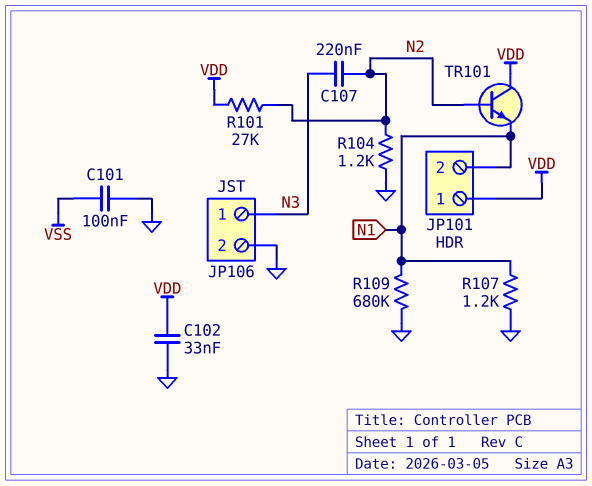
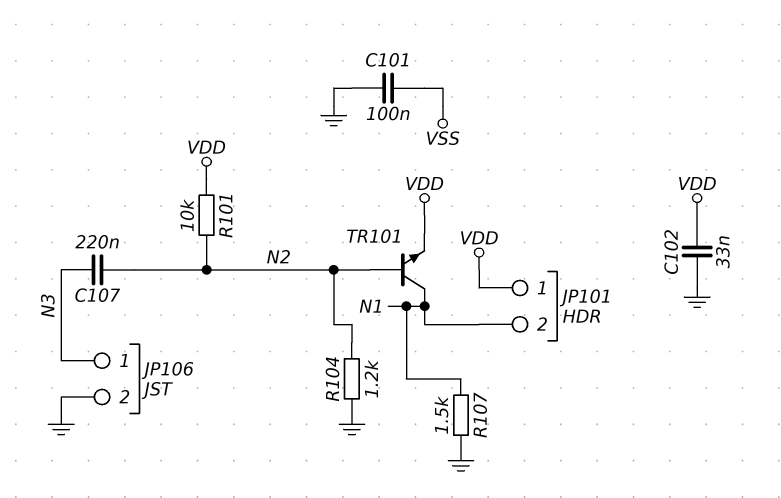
R101: 27k (N2, VDD) -> 10k (N2, VDD)
R107: 1.2k (GND, N1) -> 1.5k (GND, N1)
R109: 680k (GND, N1) -> none
TR101: NPN (B N2, C VDD, E N1) -> NPN (B N2, C N1, E VDD)

